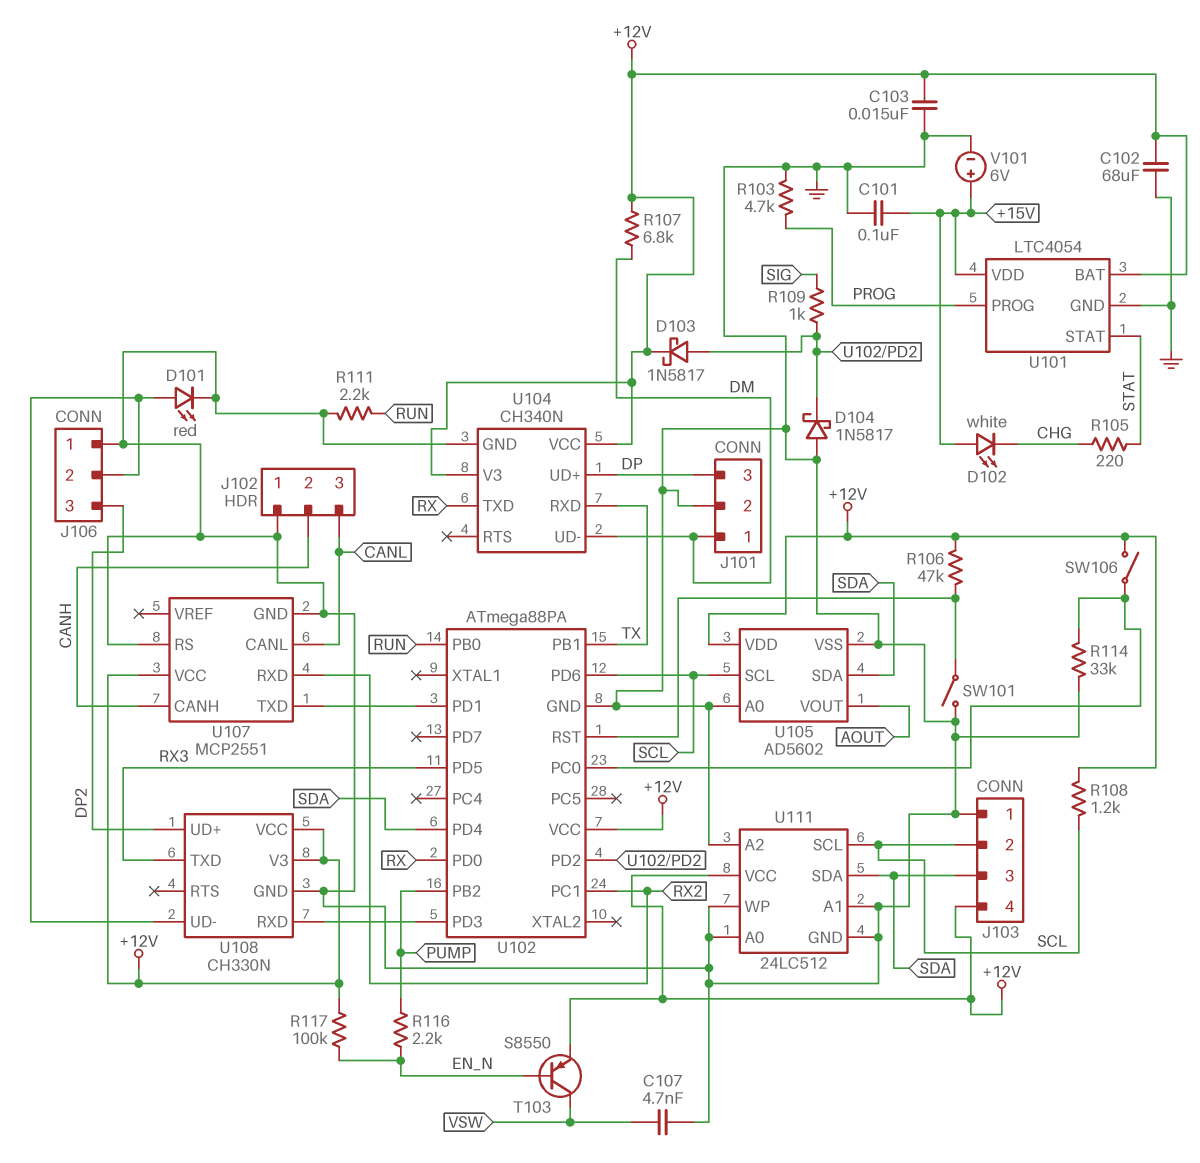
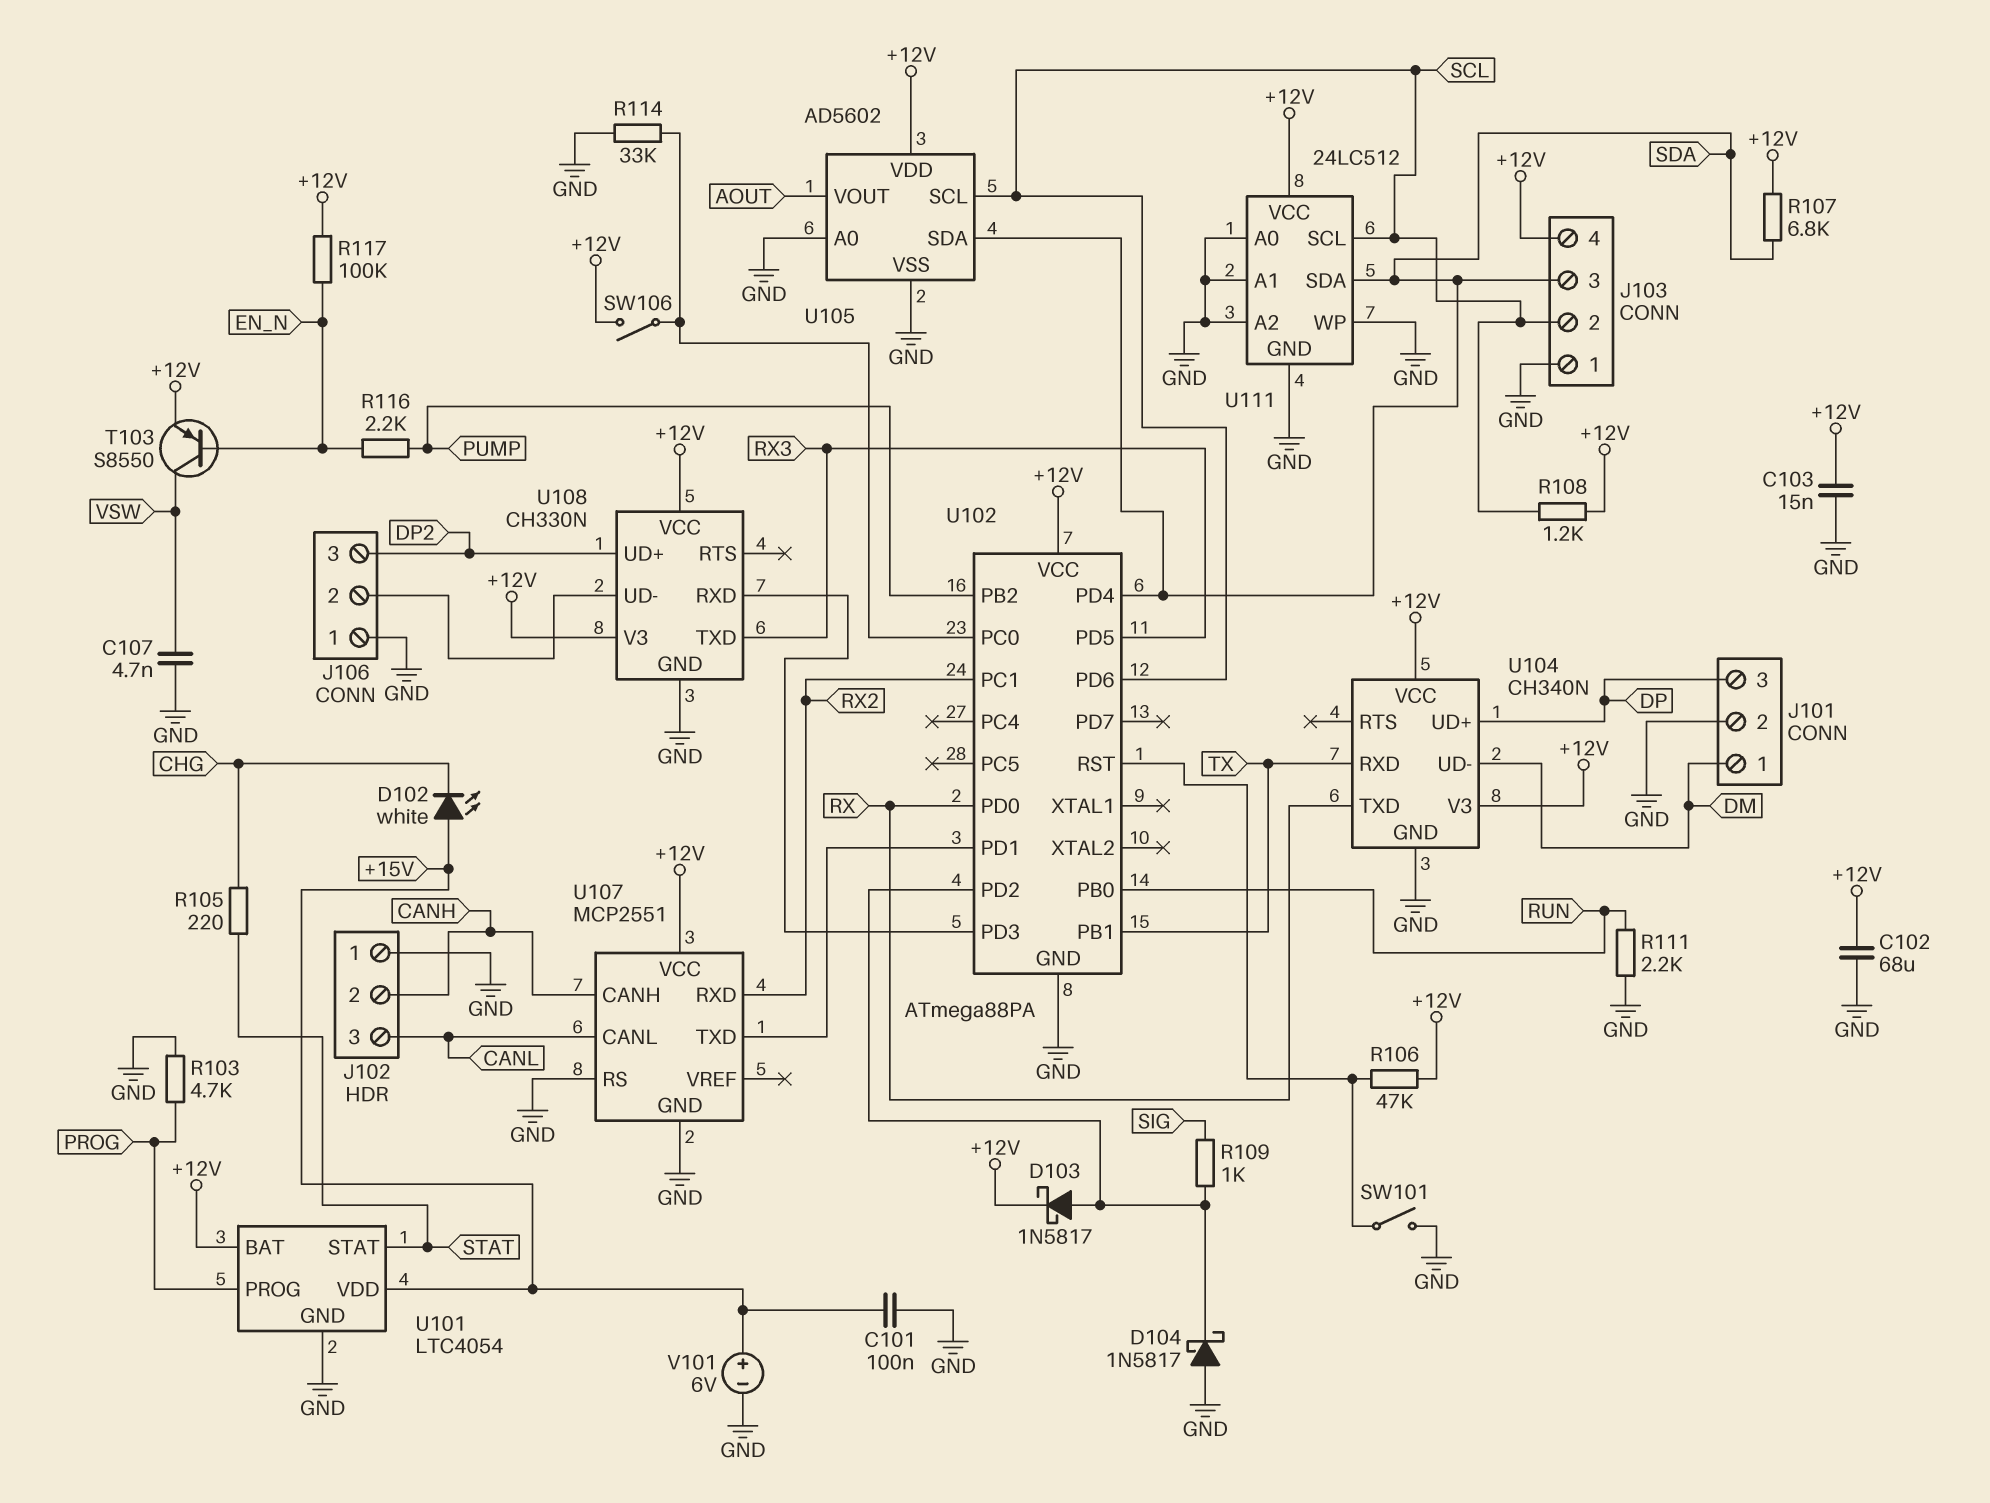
D101: LED red (A J106/2, K GND) -> none
R107: 6.8k (+12V, DM) -> 6.8k (+12V, SDA)

